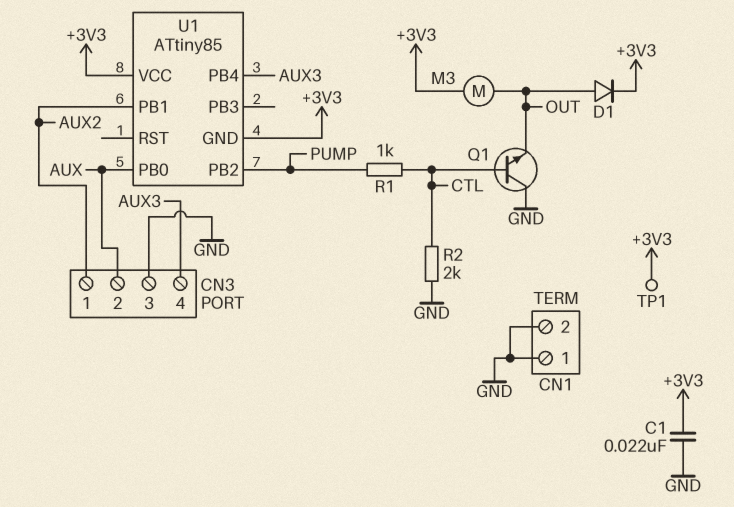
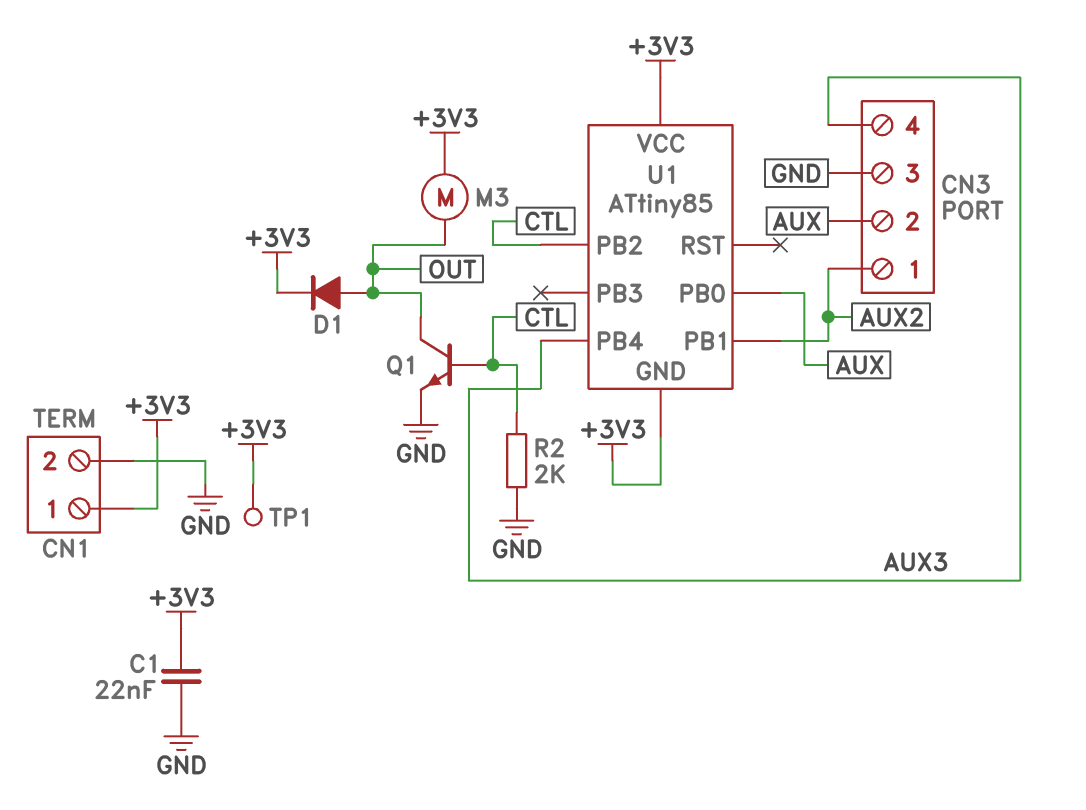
CN1 pin 1: GND -> +3V3
Q1: NPN (B CTL, C GND, E OUT) -> NPN (B CTL, C OUT, E GND)
R1: 1k (CTL, PUMP) -> none
U1 pin PB2: PUMP -> CTL

